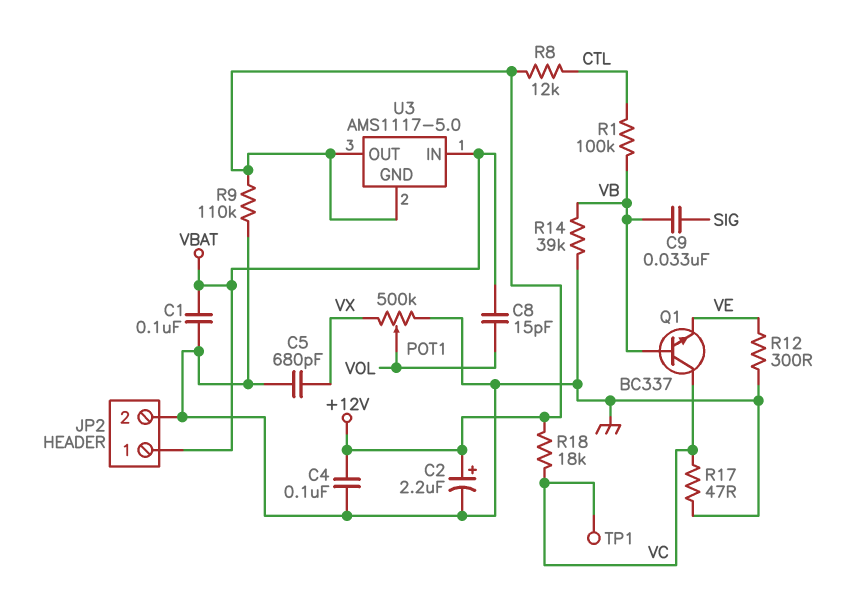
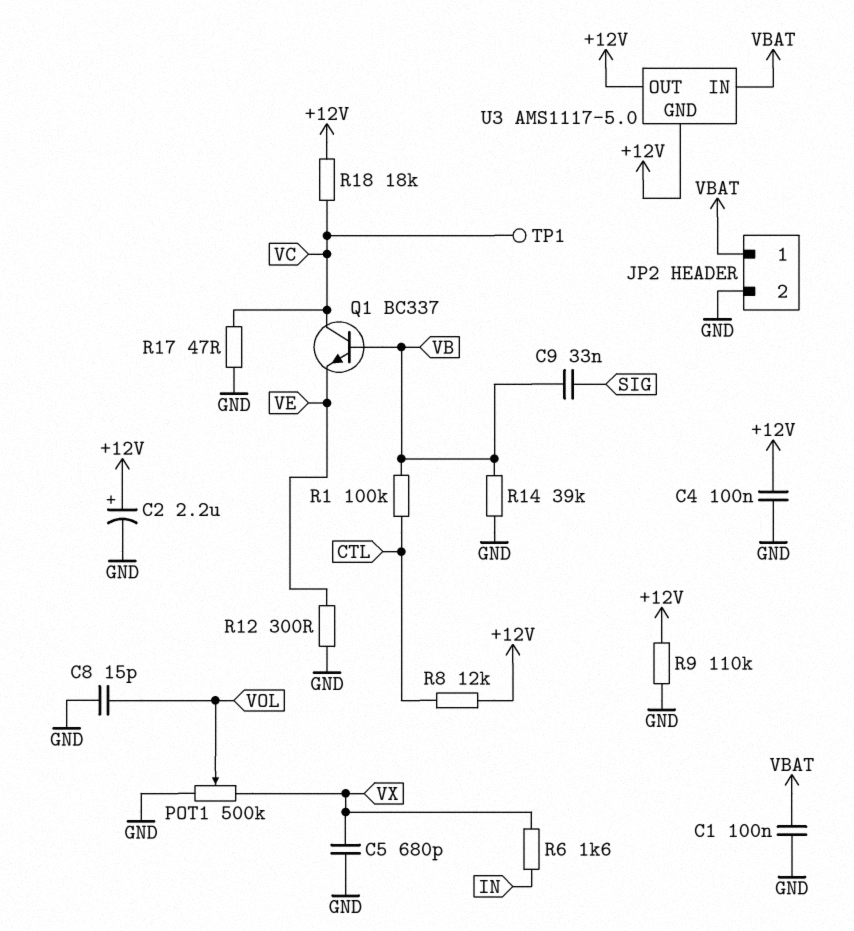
C8: 15pF (VBAT, VOL) -> 15pF (GND, VOL)
R6: none -> 1.6k (IN, VX)

